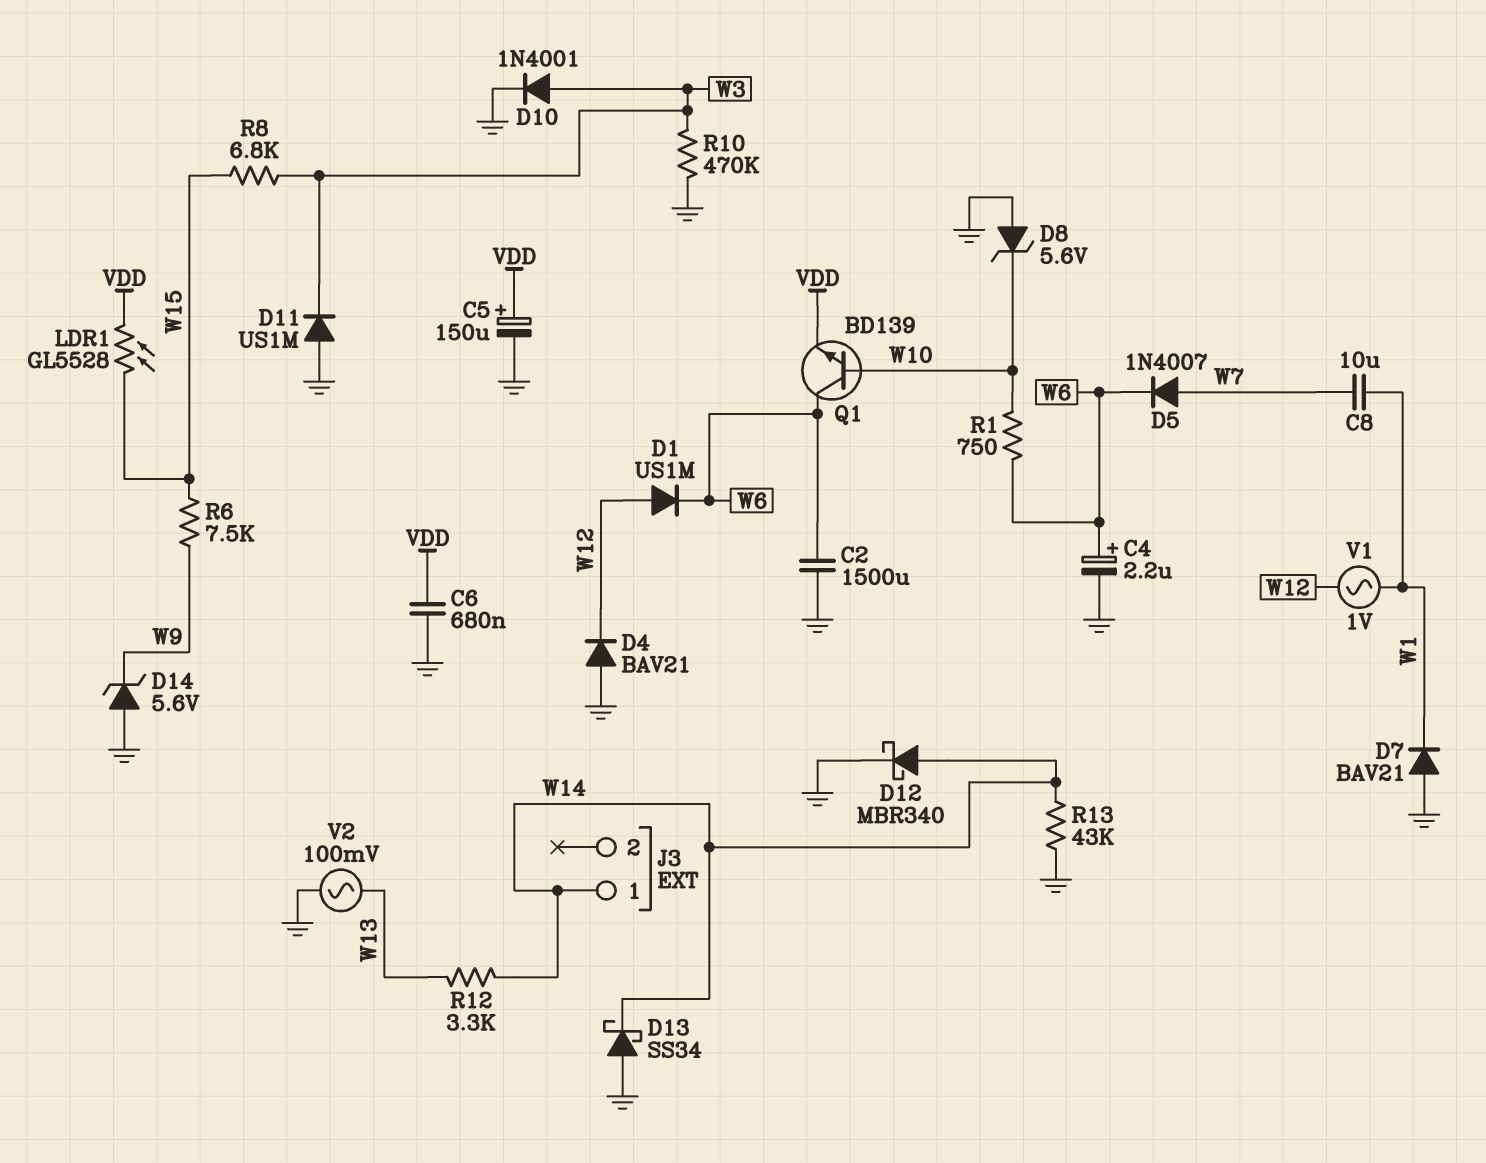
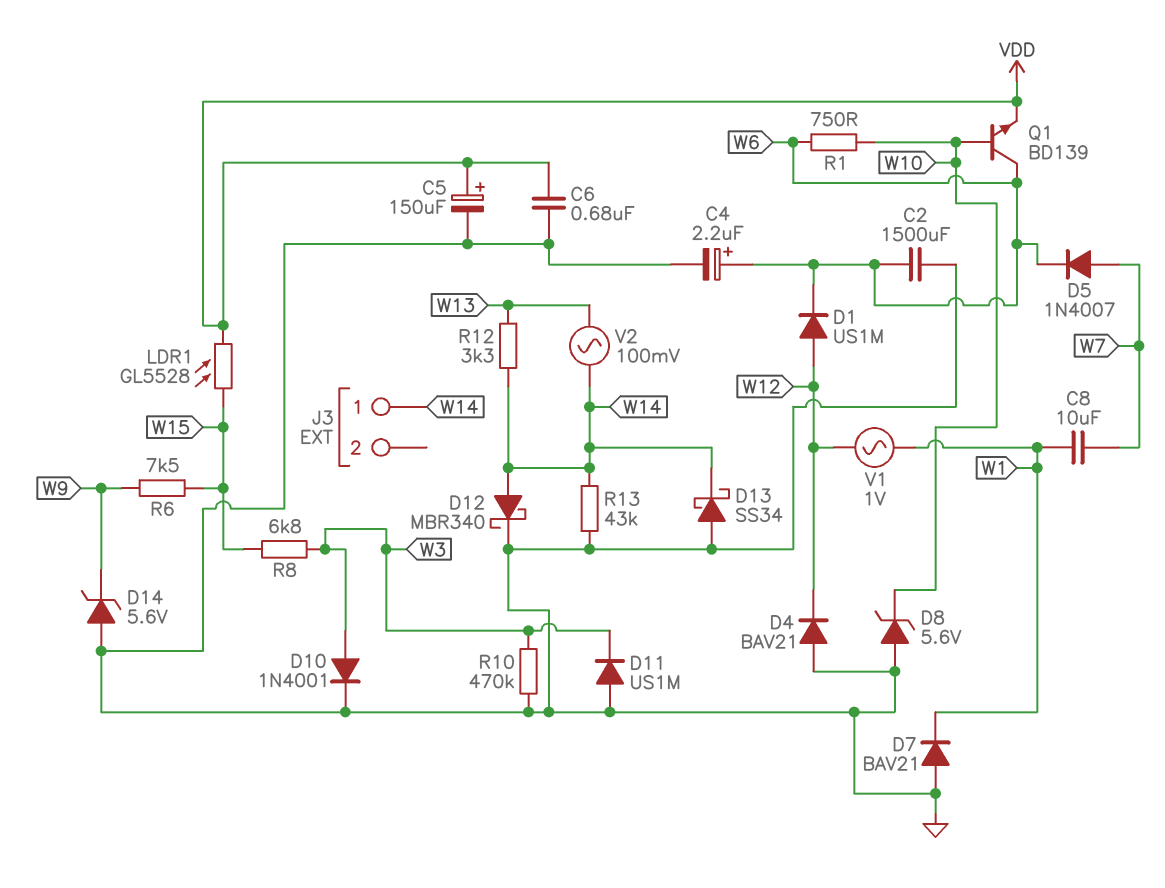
V2: AC 100mV (GND, W13) -> AC 100mV (W13, W14)

